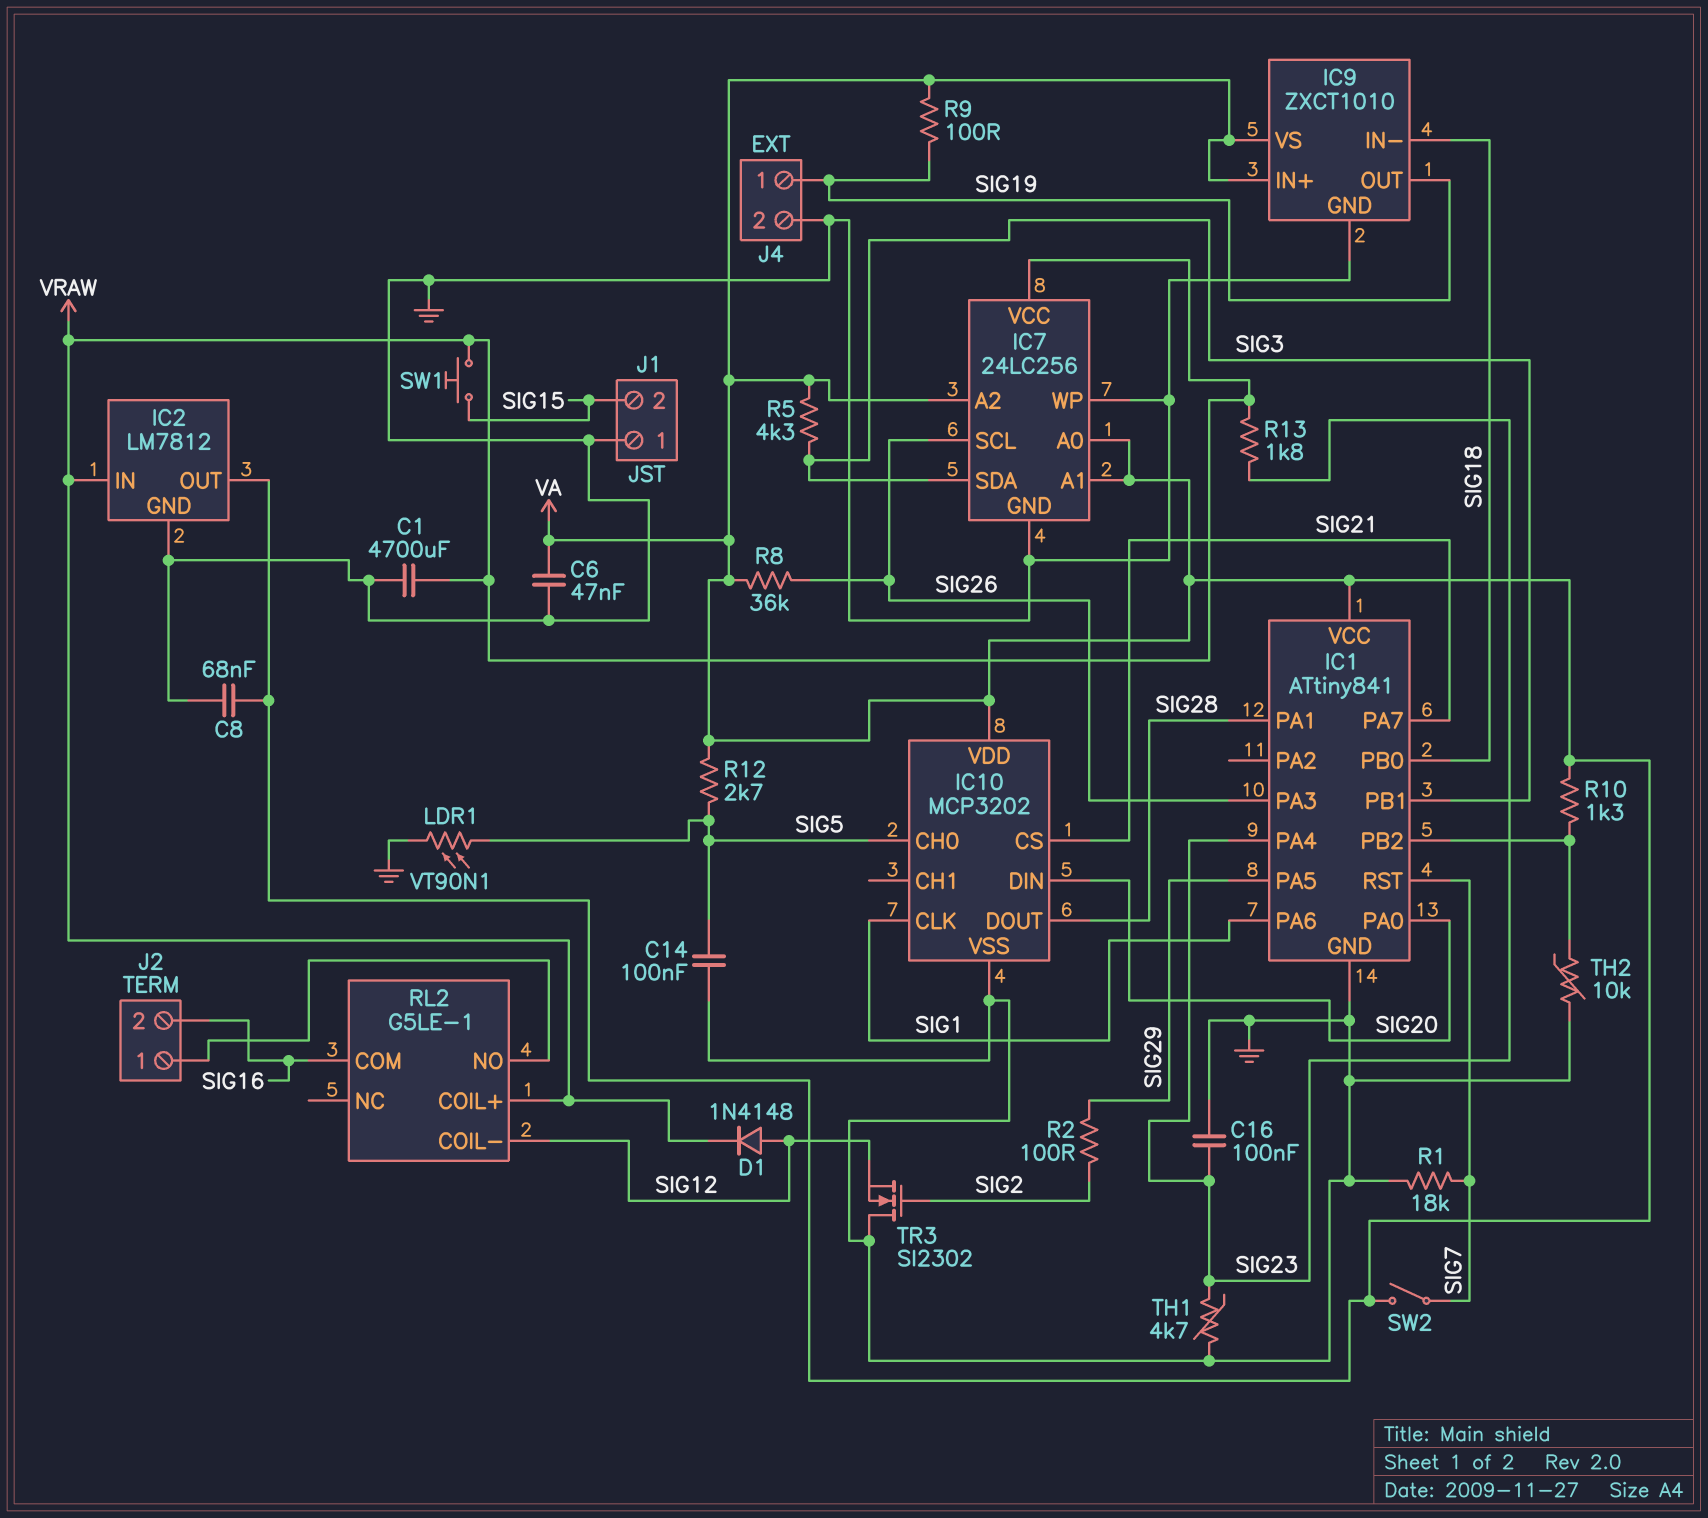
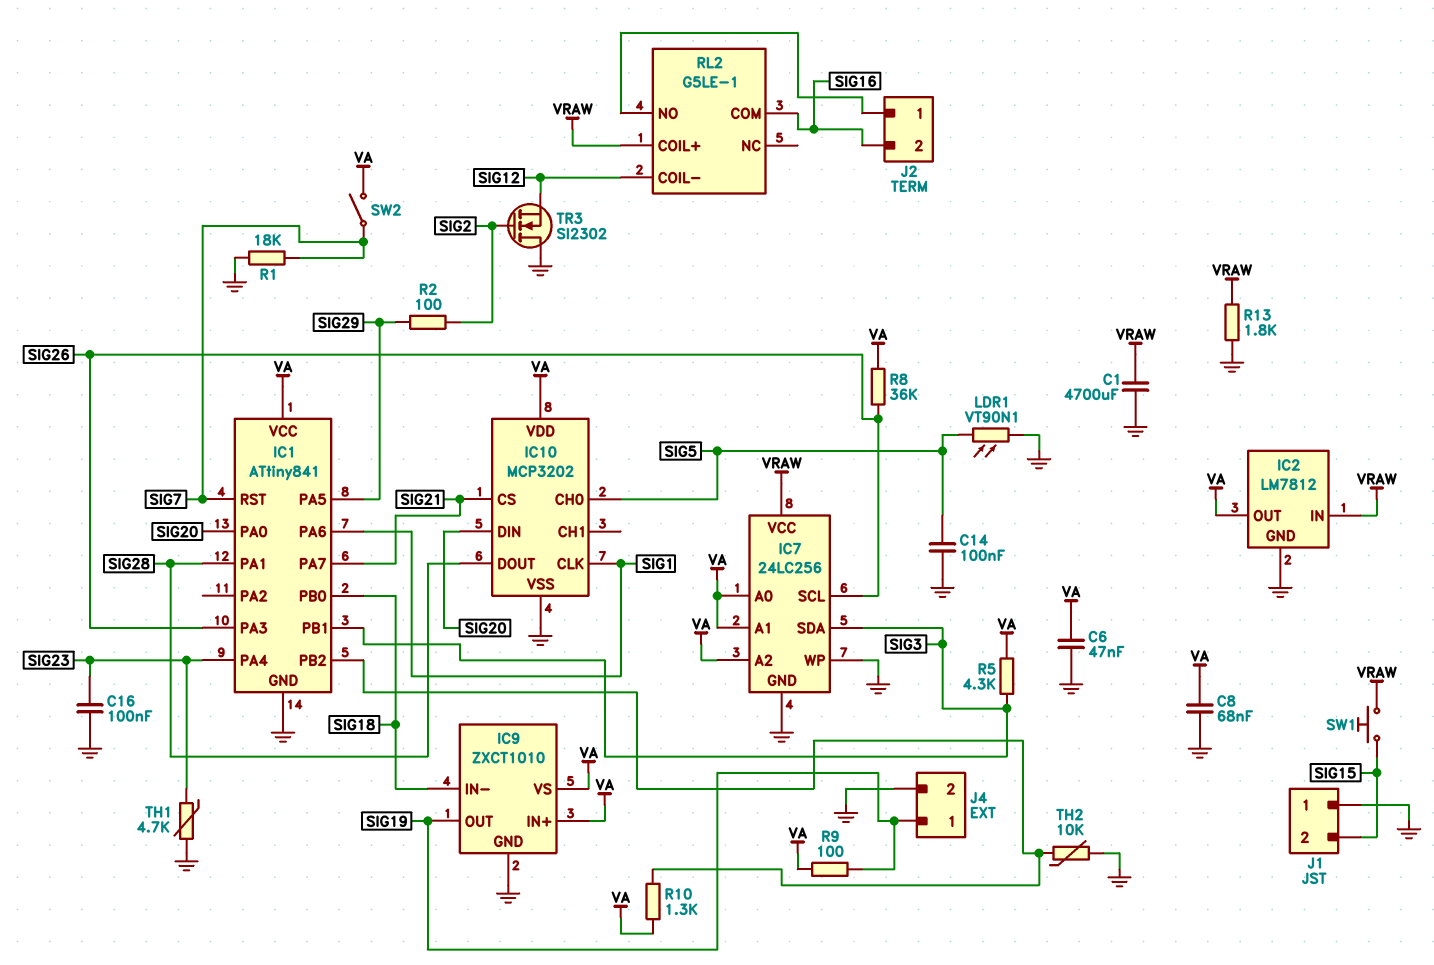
D1: diode 1N4148 (A SIG12, K VRAW) -> none
R12: 2.7k (SIG5, VA) -> none
R13: 1.8k (SIG23, VRAW) -> 1.8k (GND, VRAW)

